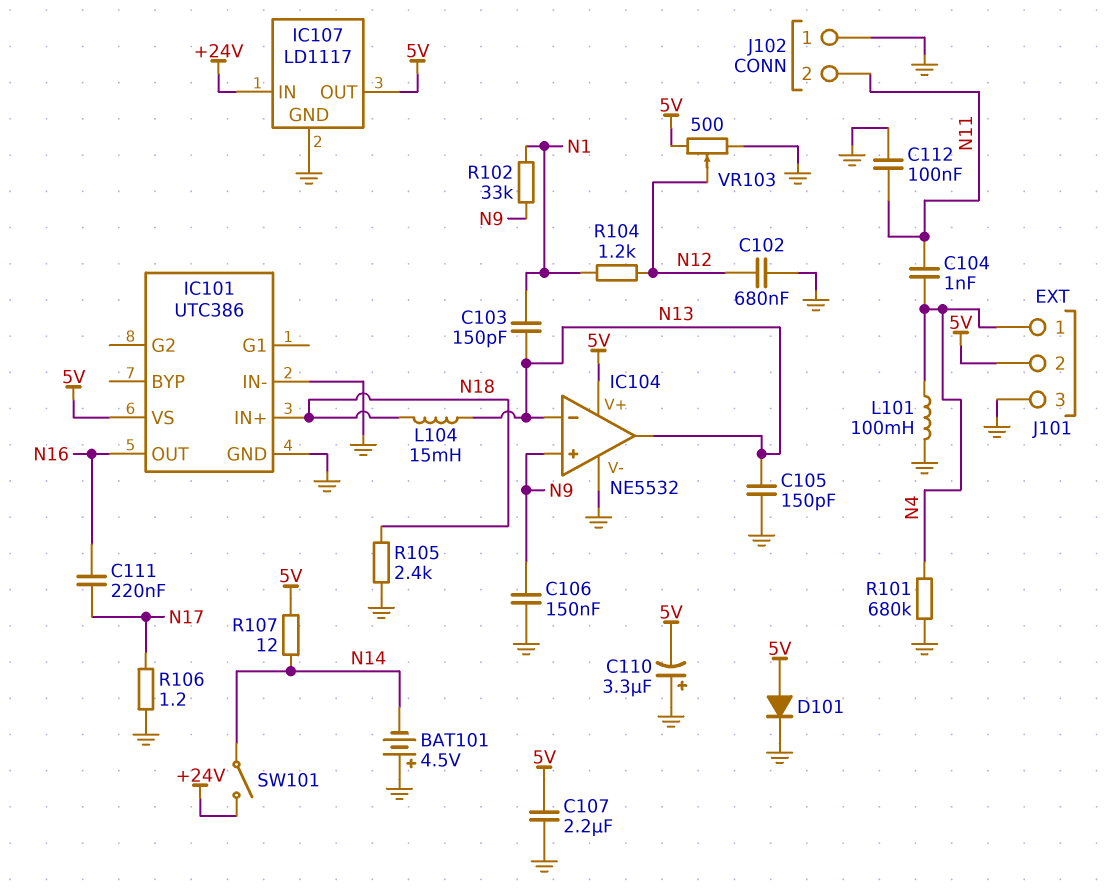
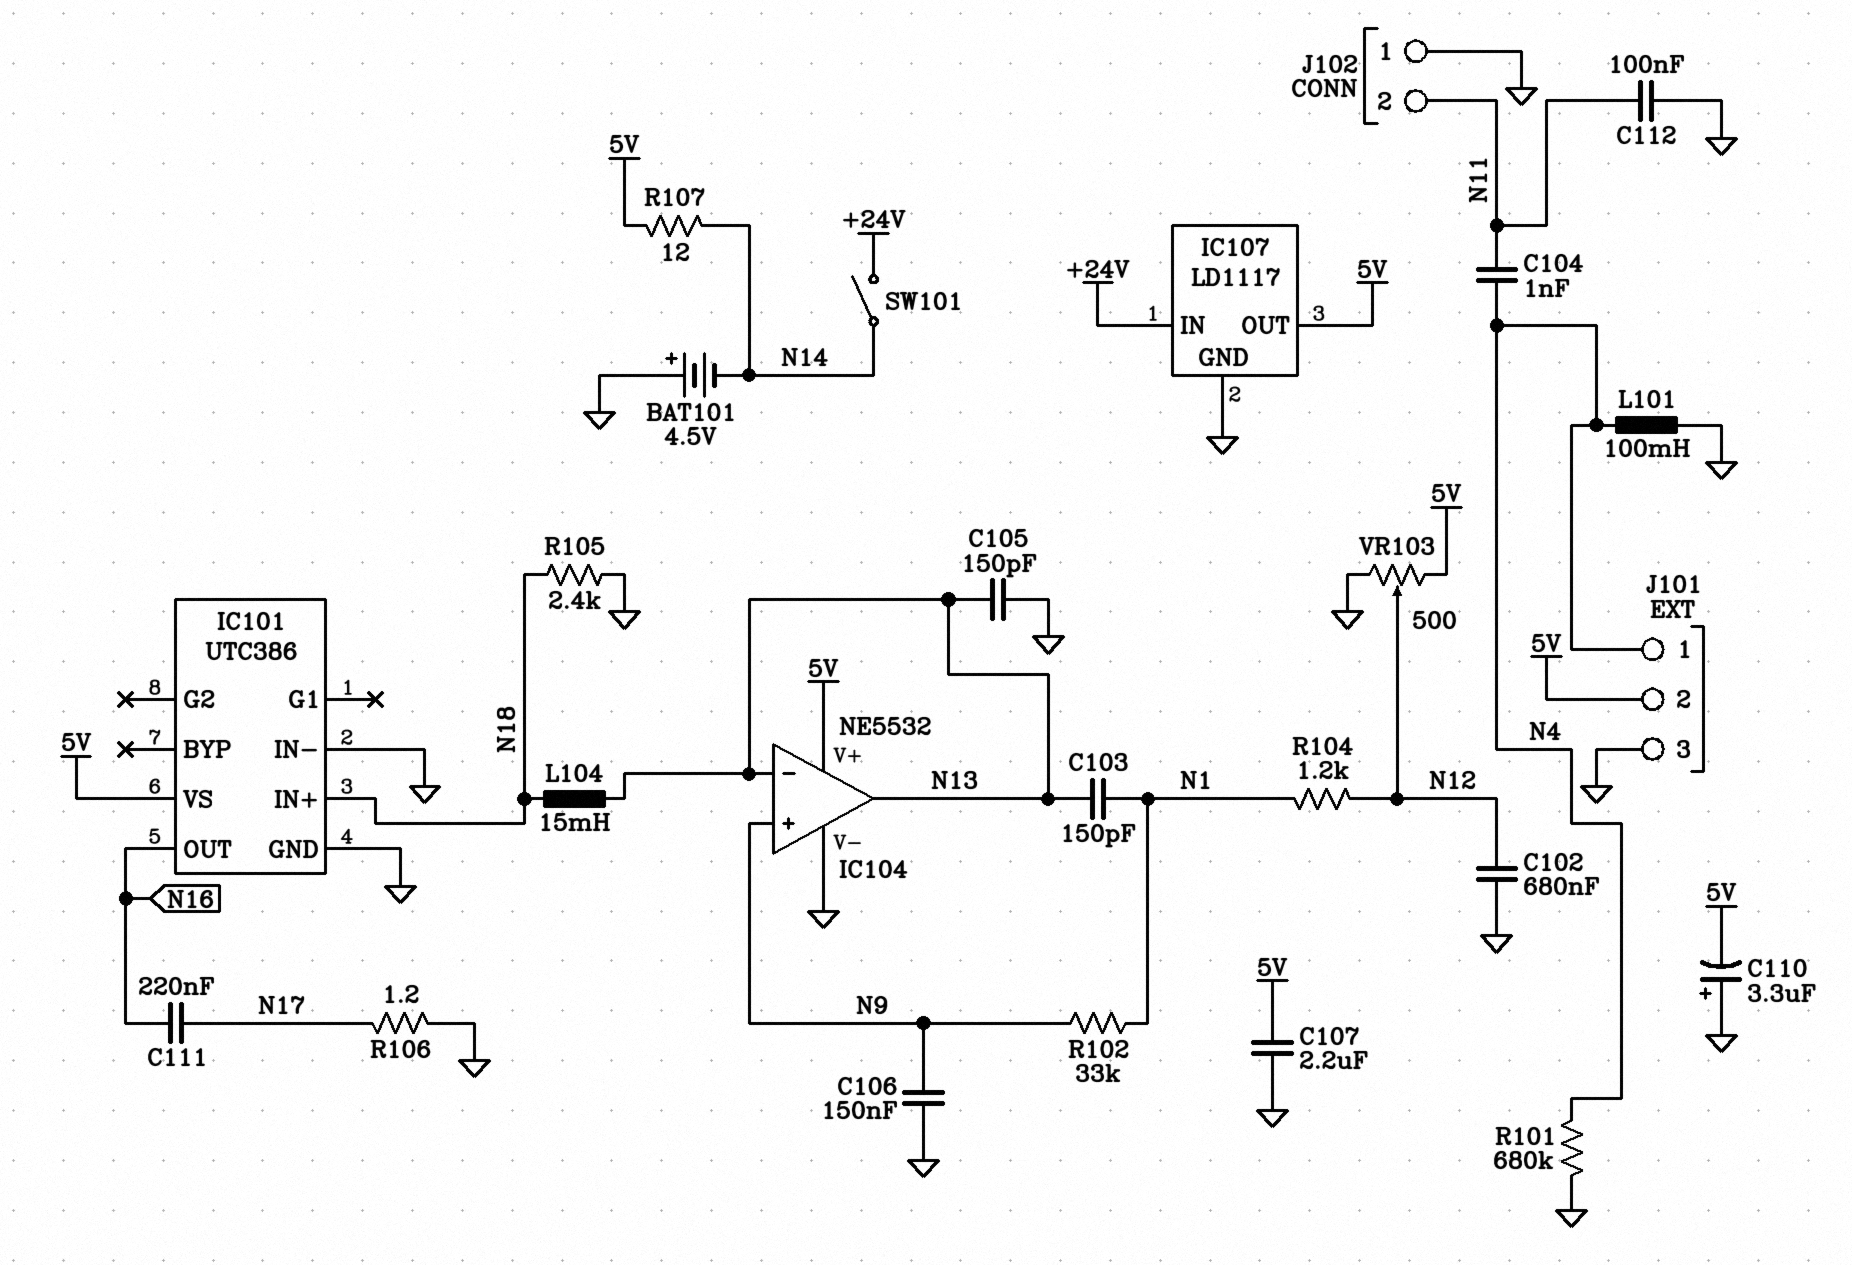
D101: diode (A 5V, K GND) -> none

